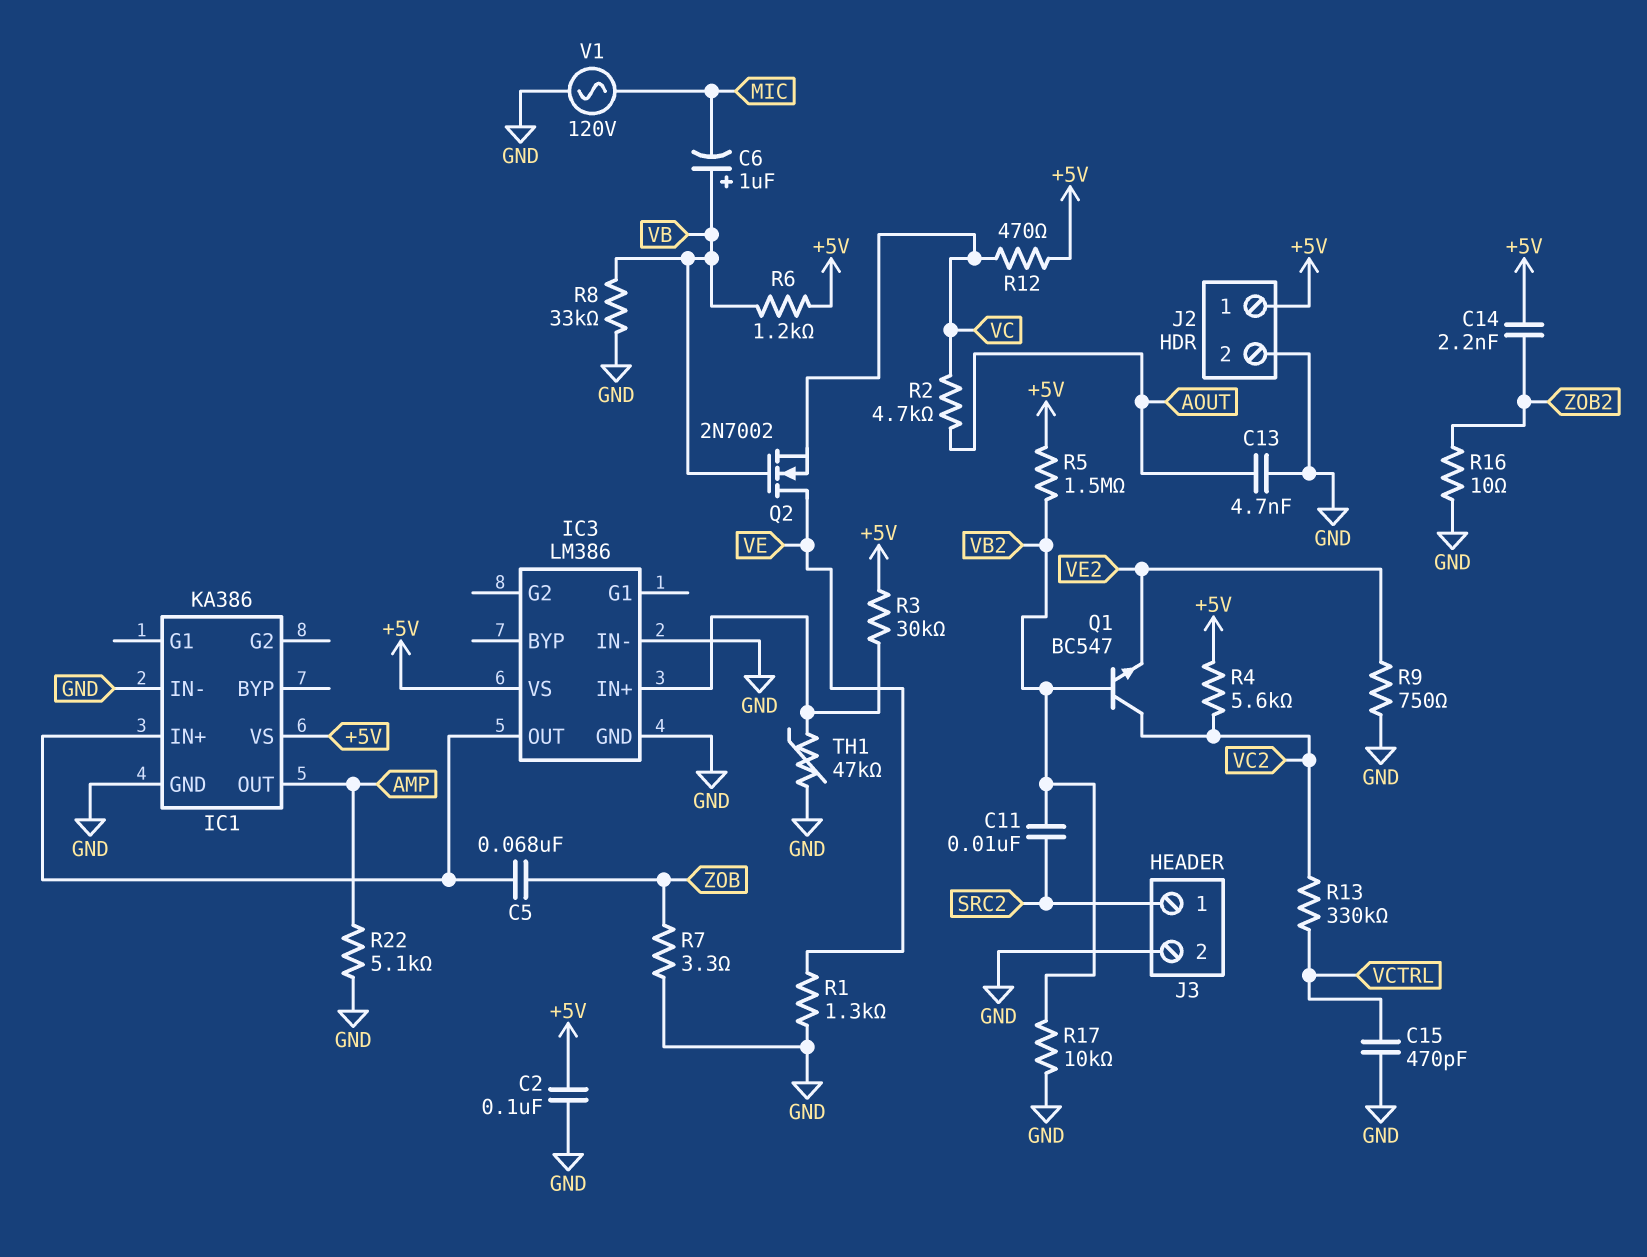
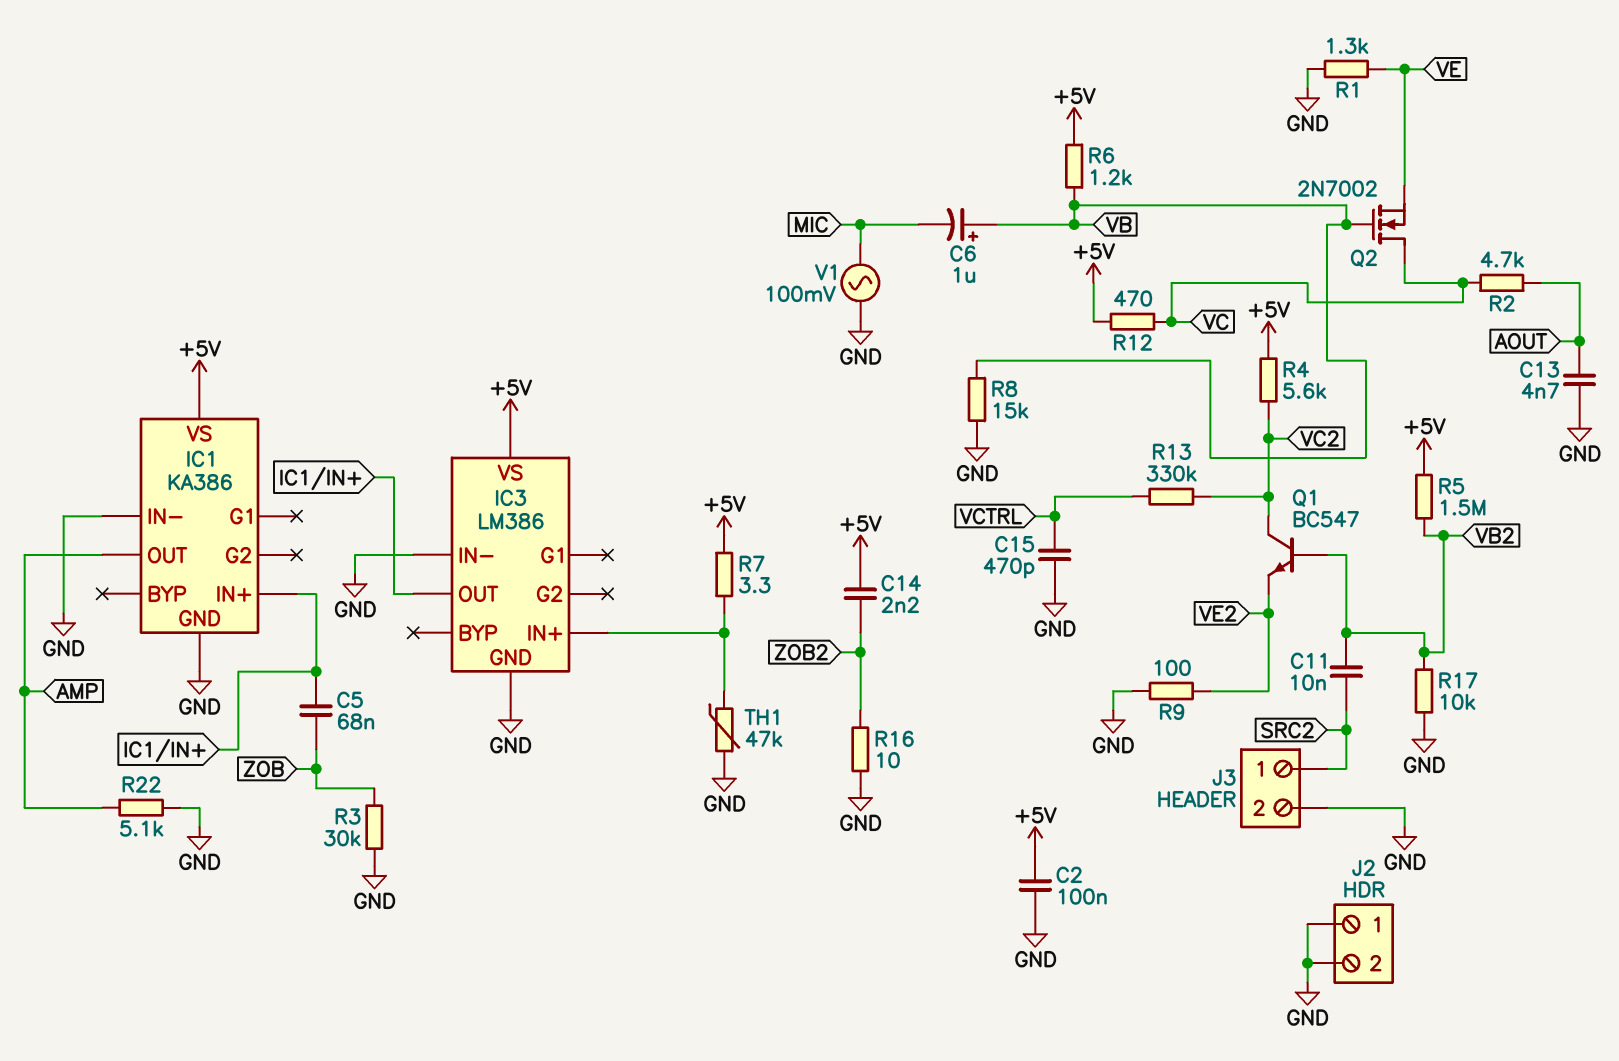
J2 pin 1: +5V -> GND
Q2: NMOS 2N7002 (G VB, D VE, S VC) -> NMOS 2N7002 (G VB, D VC, S VE)
R3: 30k (+5V, IC3/IN+) -> 30k (GND, ZOB)
R7: 3.3 (GND, ZOB) -> 3.3 (+5V, IC3/IN+)
R8: 33k (GND, VB) -> 15k (GND, VB)
R9: 750 (GND, VE2) -> 100 (GND, VE2)
V1: AC 120V (GND, MIC) -> AC 100mV (GND, MIC)

